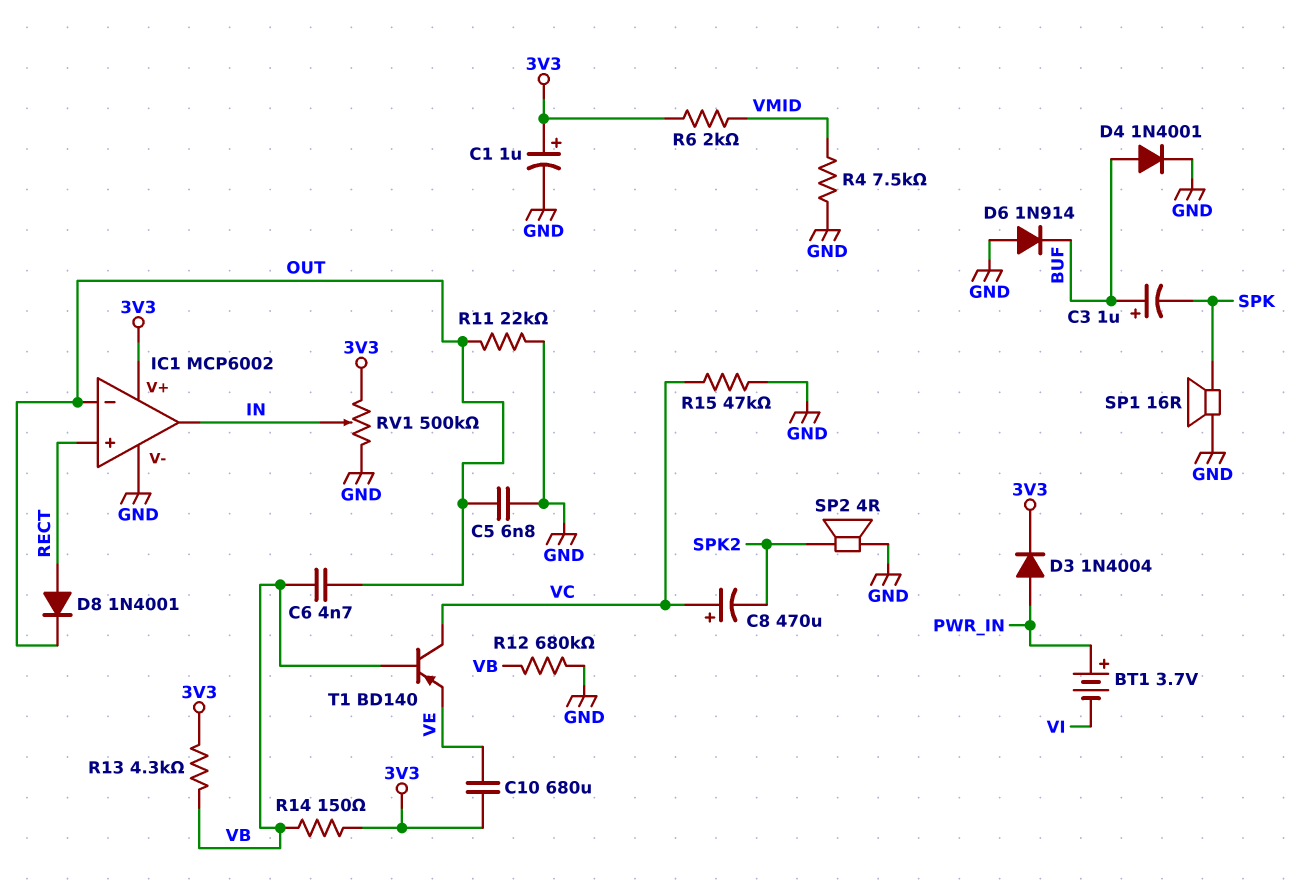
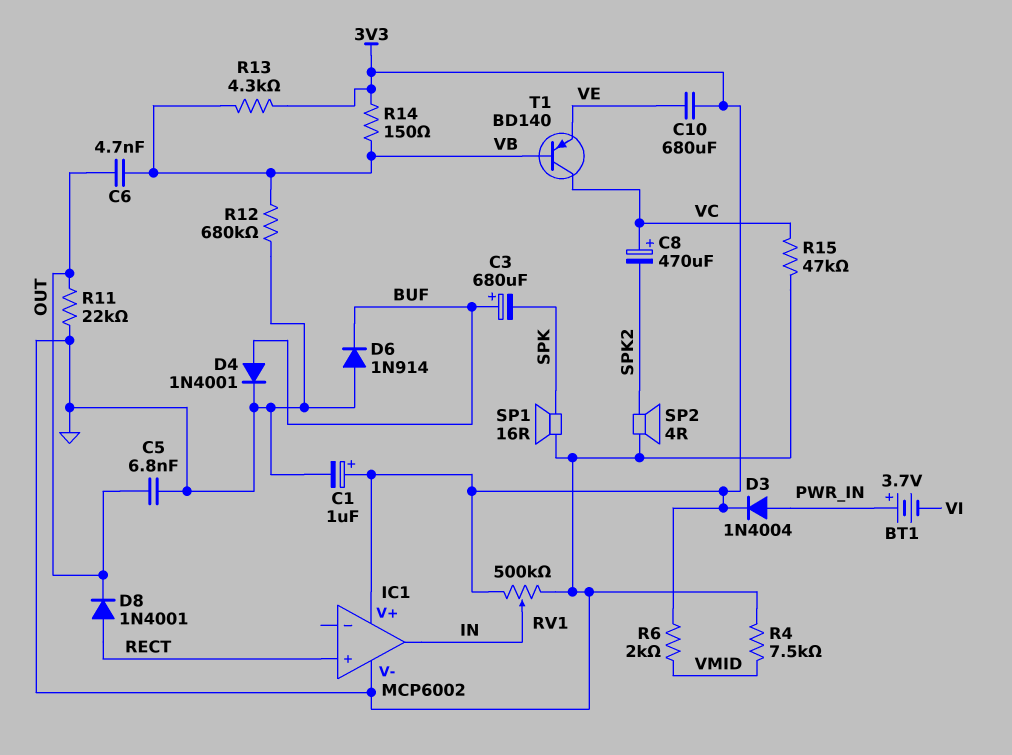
C3: 1uF (plus BUF, minus SPK) -> 680uF (plus BUF, minus SPK)
IC1 pin in-: OUT -> none

